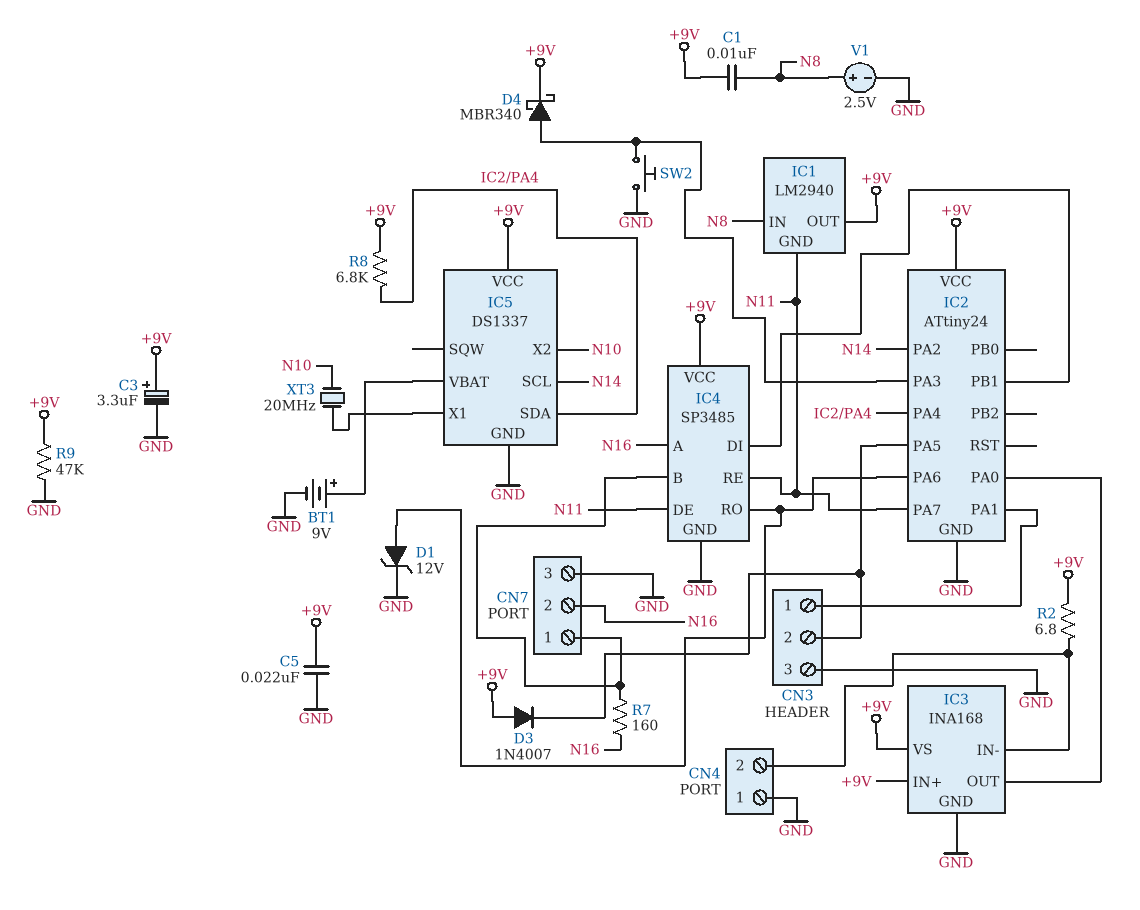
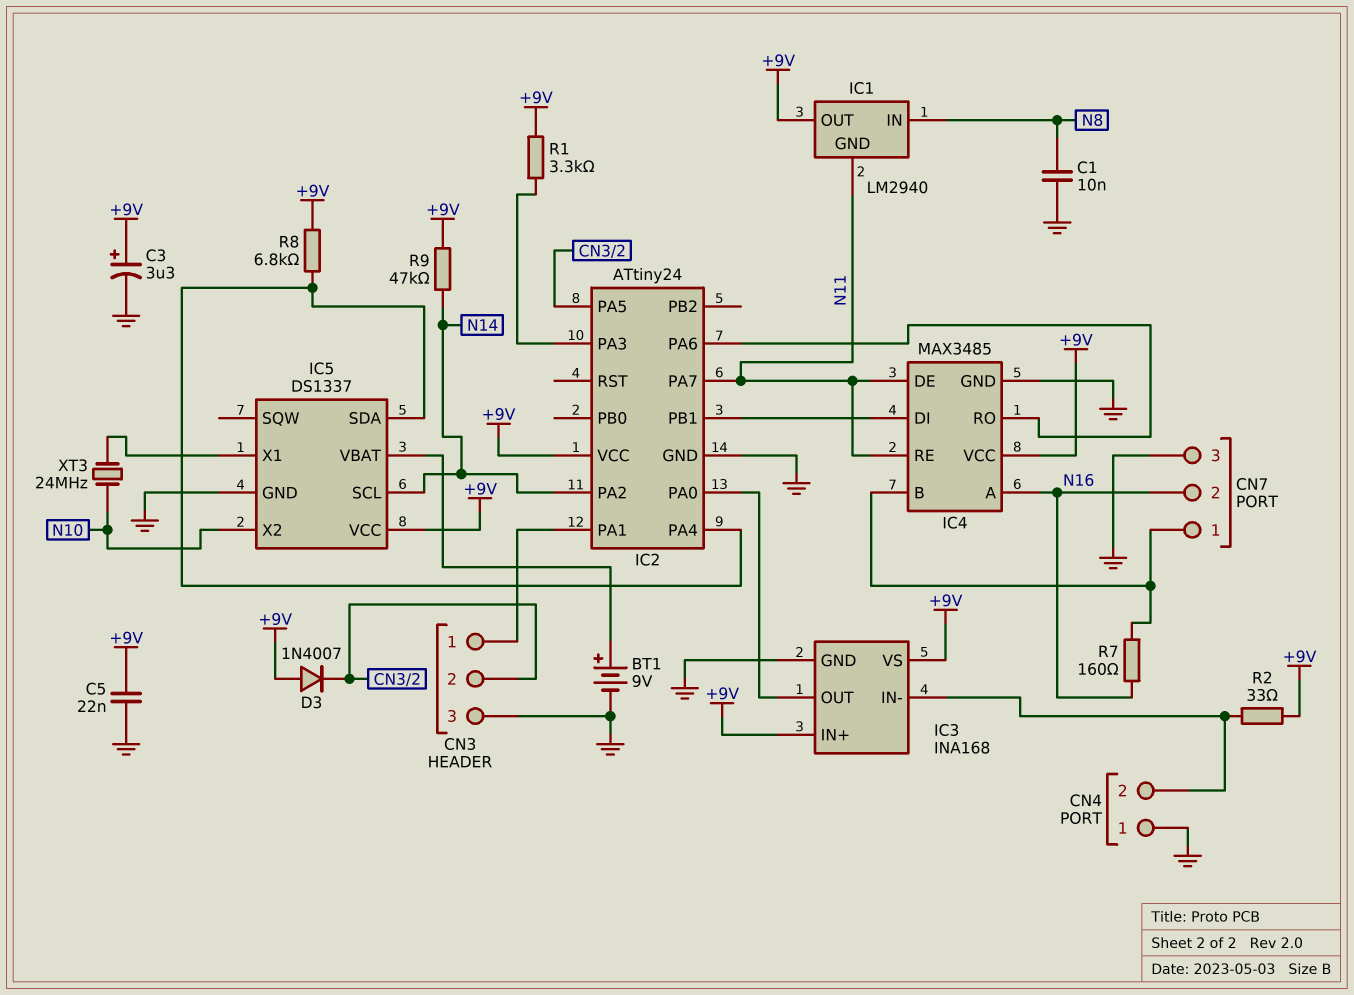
C1: 10nF (+9V, N8) -> 10nF (GND, N8)
D1: zener 12V (A IC2/PA6, K GND) -> none
D4: schottky MBR340 (A IC2/PA3, K +9V) -> none
IC4: SP3485 -> MAX3485
R1: none -> 3.3k (+9V, IC2/PA3)
R2: 6.8 (+9V, CN4/2) -> 33 (+9V, CN4/2)
R9: 47k (+9V, GND) -> 47k (+9V, N14)
SW2: button (GND, IC2/PA3) -> none
V1: 2.5V (plus N8, minus GND) -> none
XT3: 20MHz (IC5/X1, N10) -> 24MHz (IC5/X1, N10)

